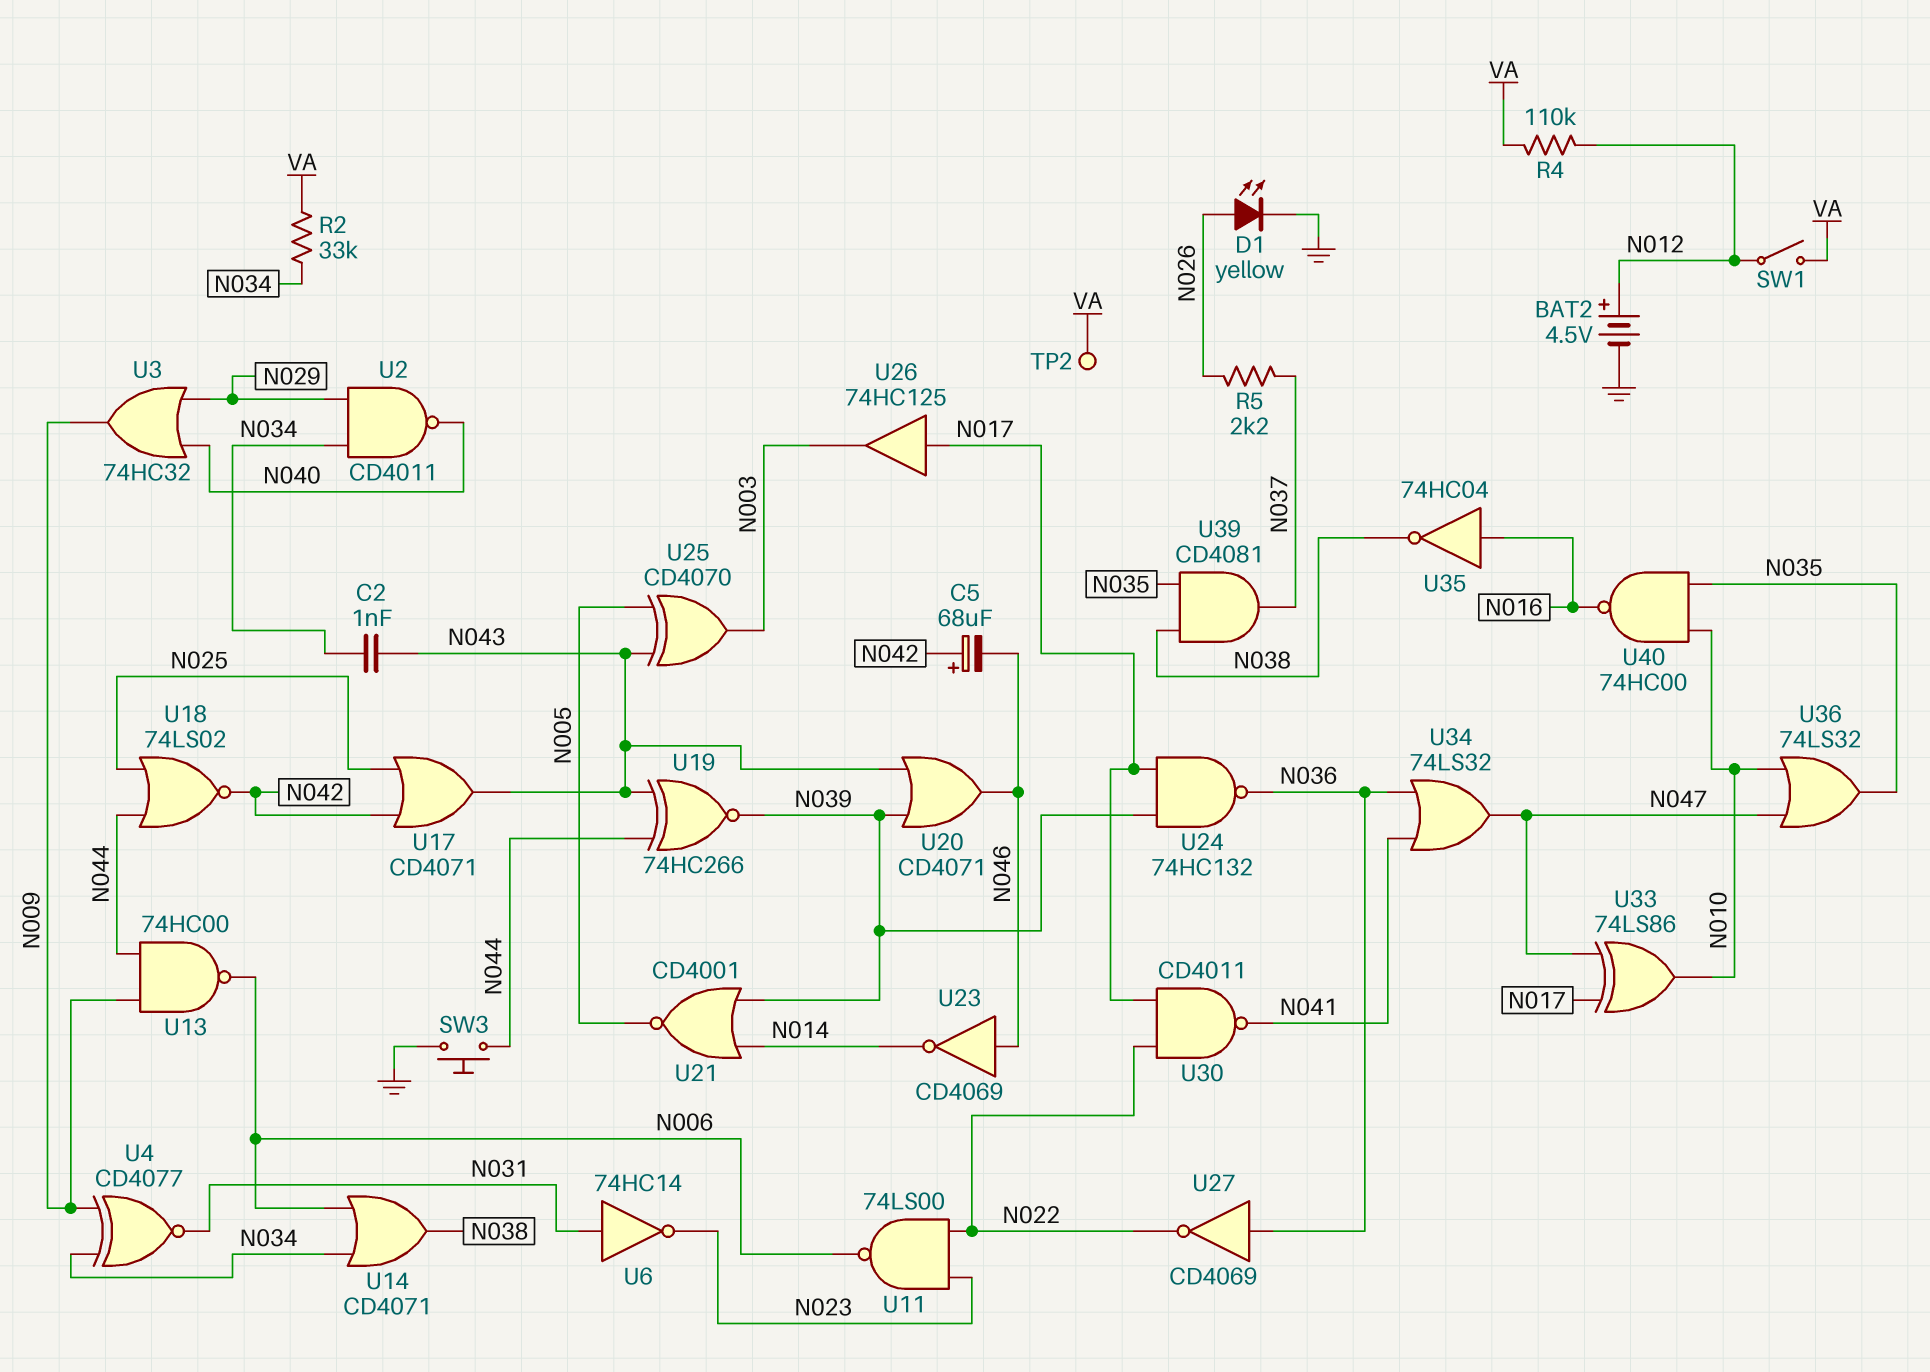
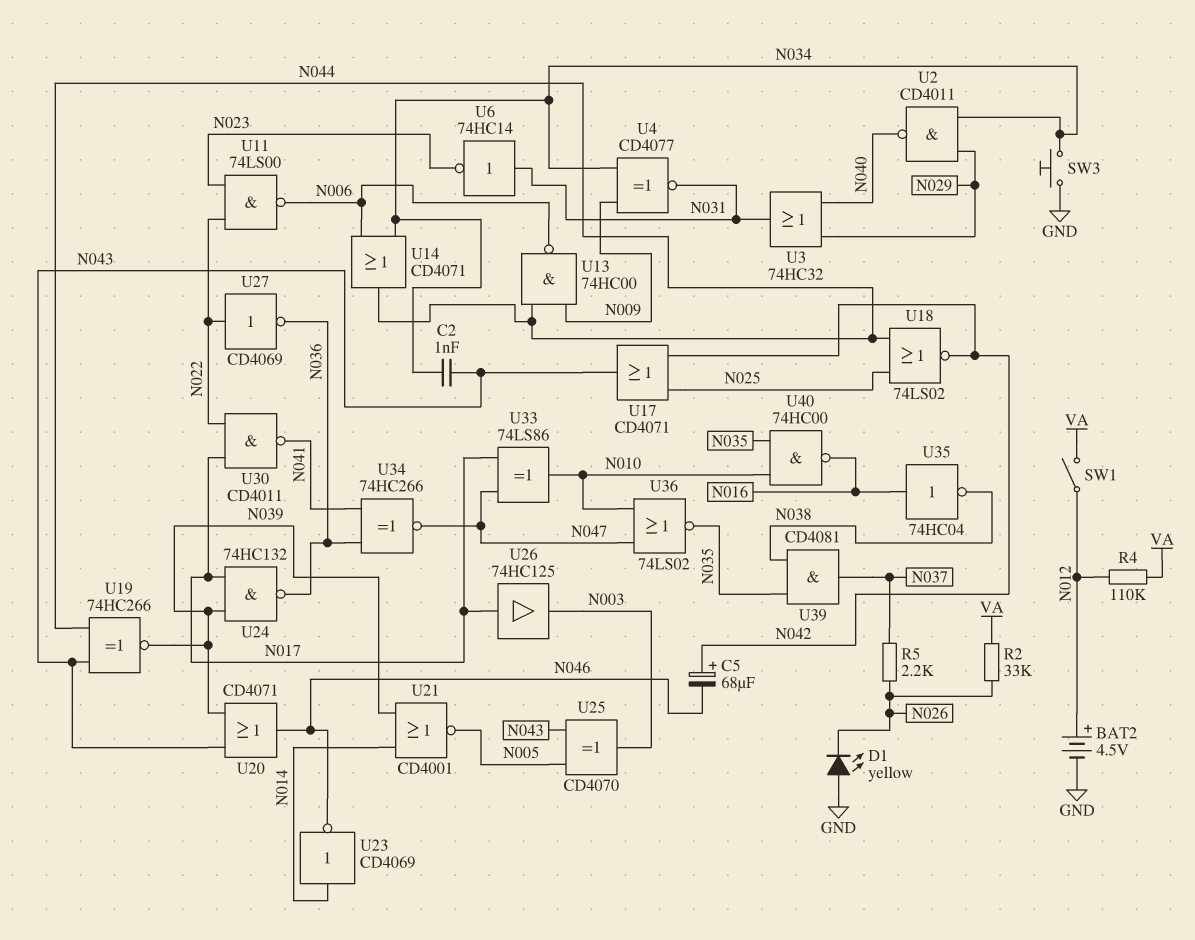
D1: LED yellow (A N026, K GND) -> LED yellow (A GND, K N026)
R2: 33k (N034, VA) -> 33k (N026, VA)
SW3: button (GND, N044) -> button (GND, N034)
TP2: test point (VA) -> none
U3: OR 74HC32 (in N029, in N040, out N009) -> OR 74HC32 (in N029, in N040, out N031)
U14: OR CD4071 (in N006, in N034, out N038) -> OR CD4071 (in N006, in N034, out N044)
U23: NOT CD4069 (in N046, out N014) -> NOT CD4069 (in N014, out N046)
U27: NOT CD4069 (in N036, out N022) -> NOT CD4069 (in N022, out N036)
U34: OR 74LS32 (in N036, in N041, out N047) -> XNOR 74HC266 (in N036, in N041, out N047)
U36: OR 74LS32 (in N010, in N047, out N035) -> NOR 74LS02 (in N010, in N047, out N035)

